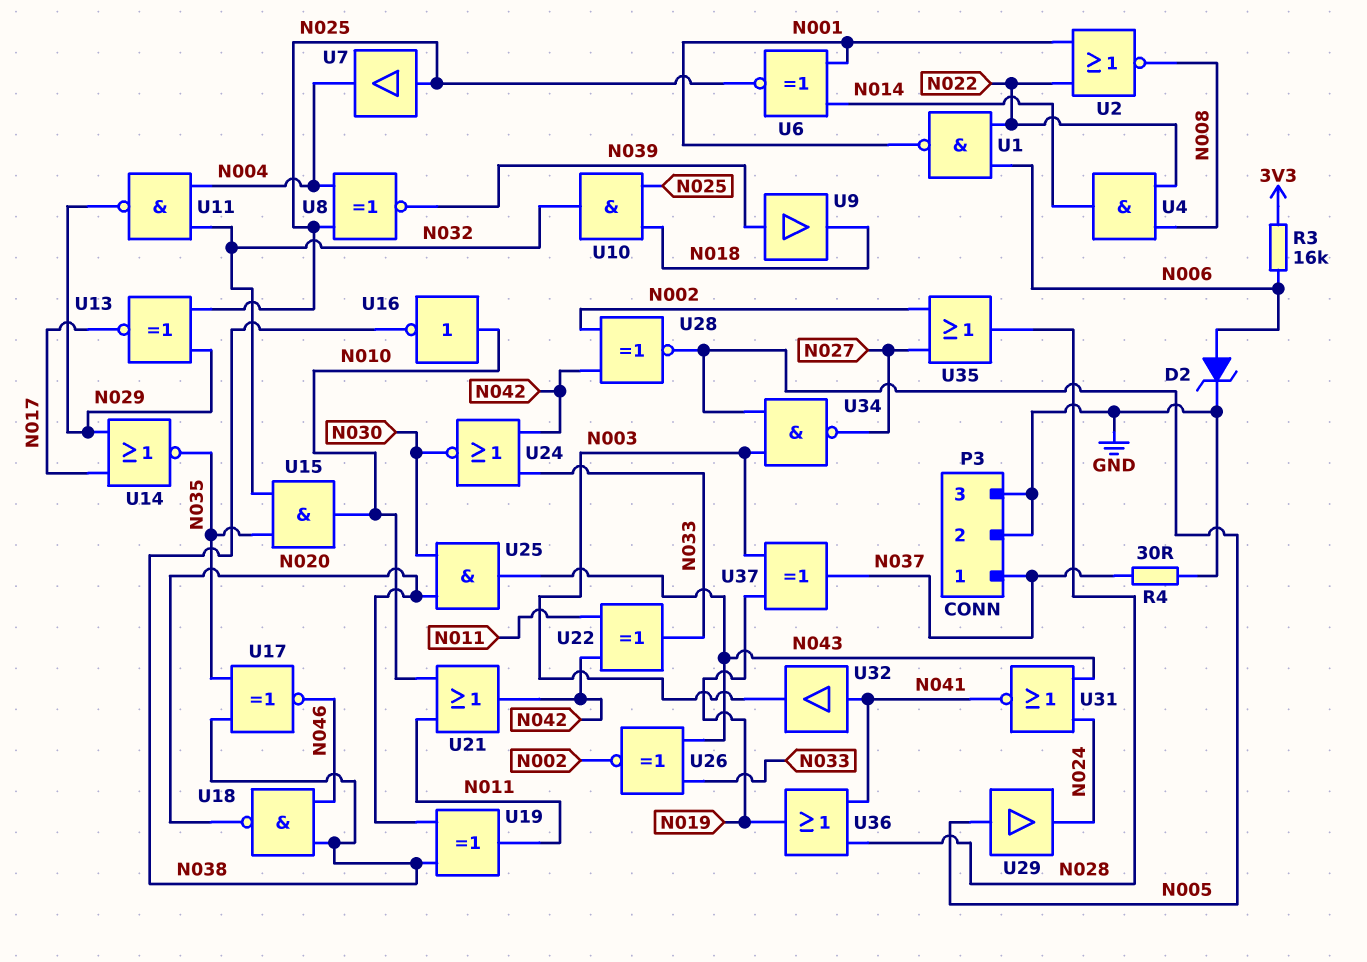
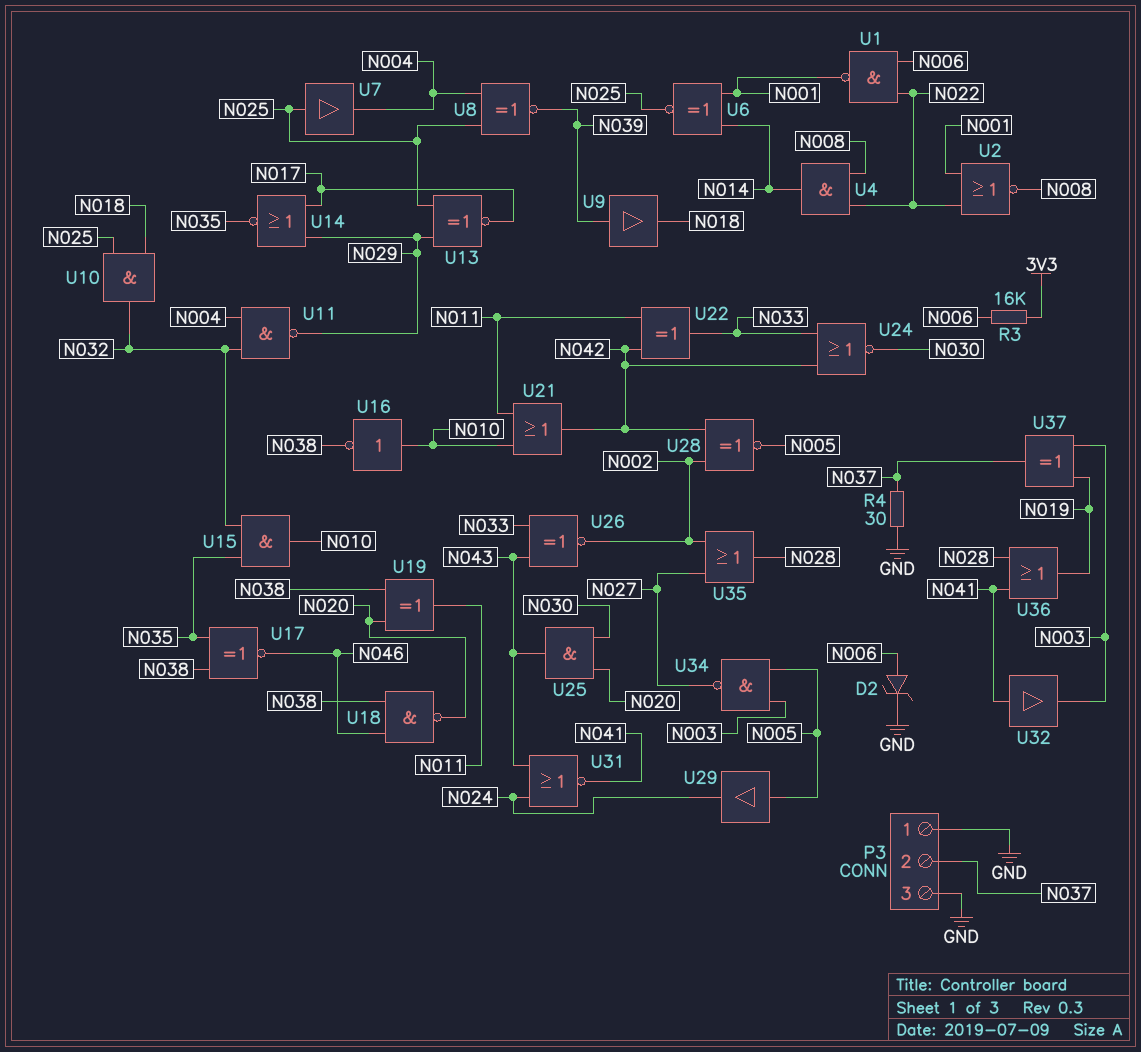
P3 pin 1: N037 -> GND
P3 pin 2: GND -> N037

